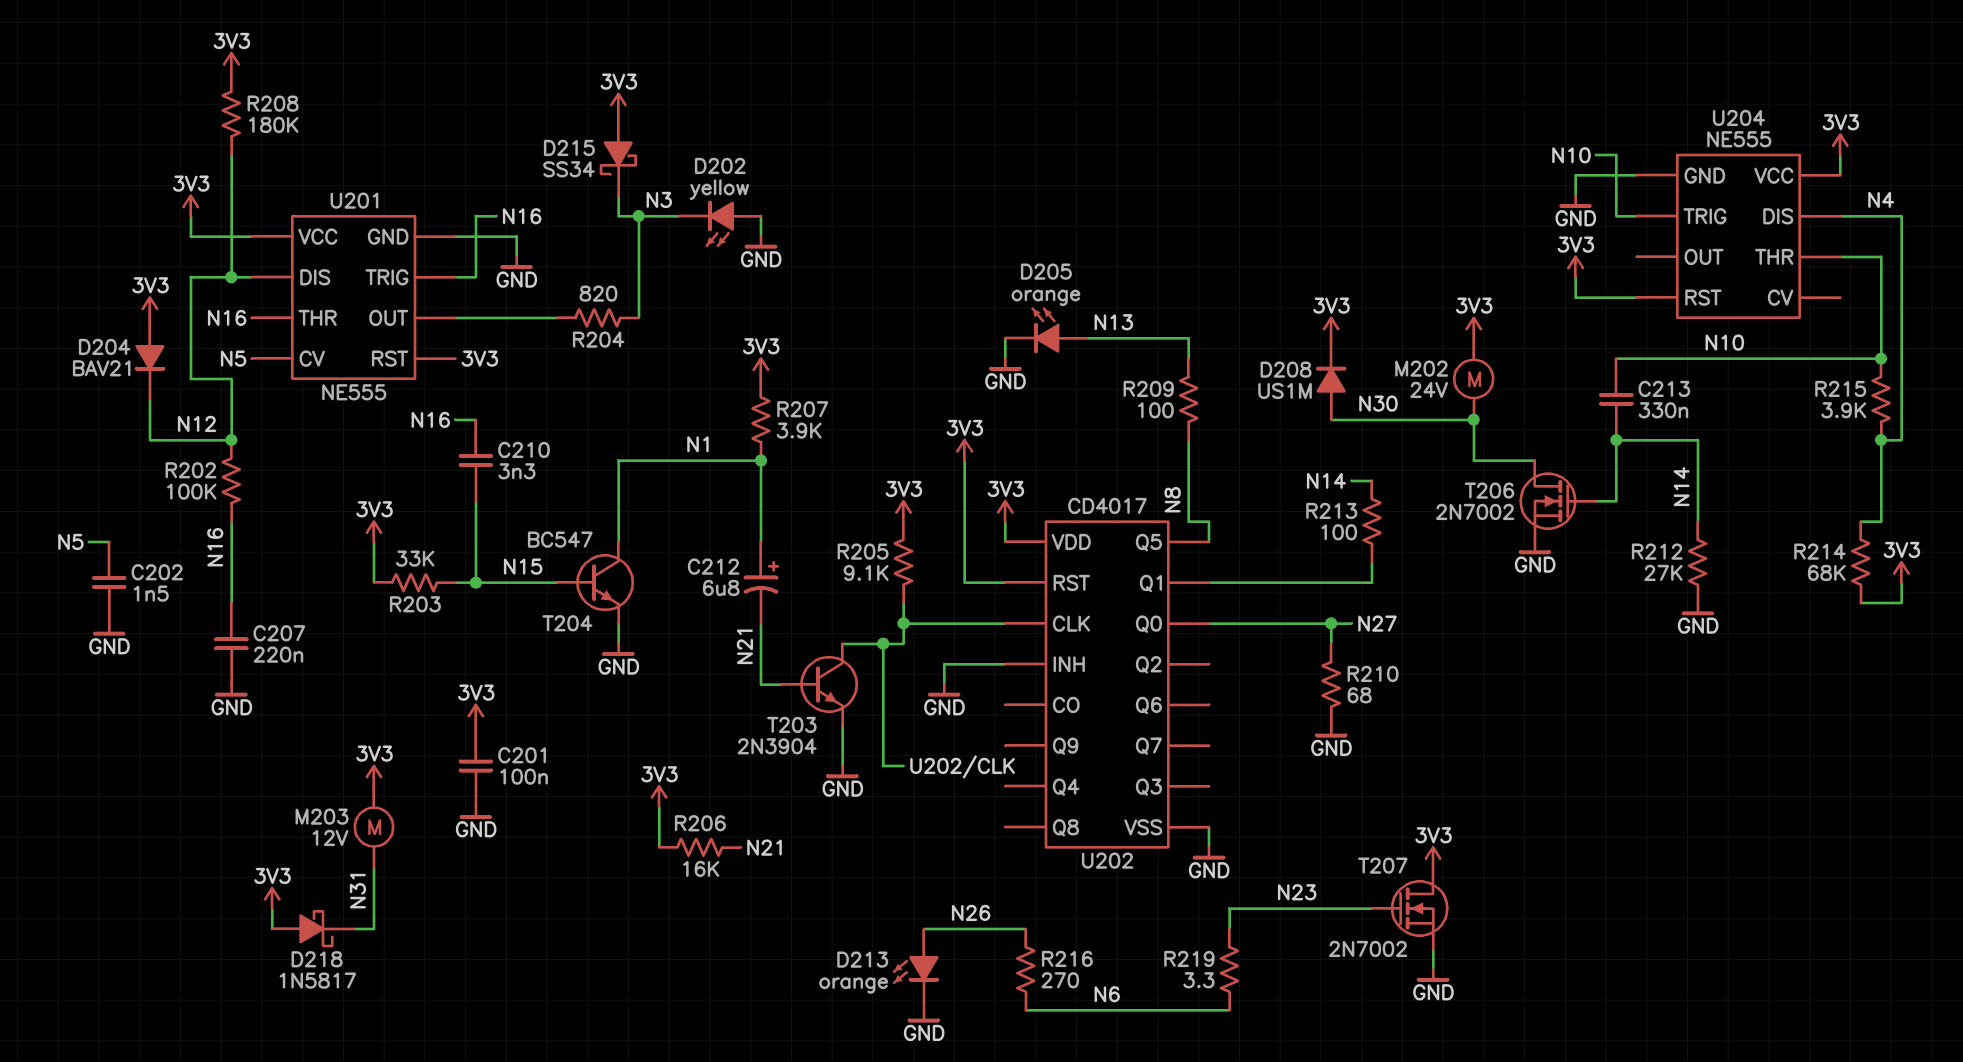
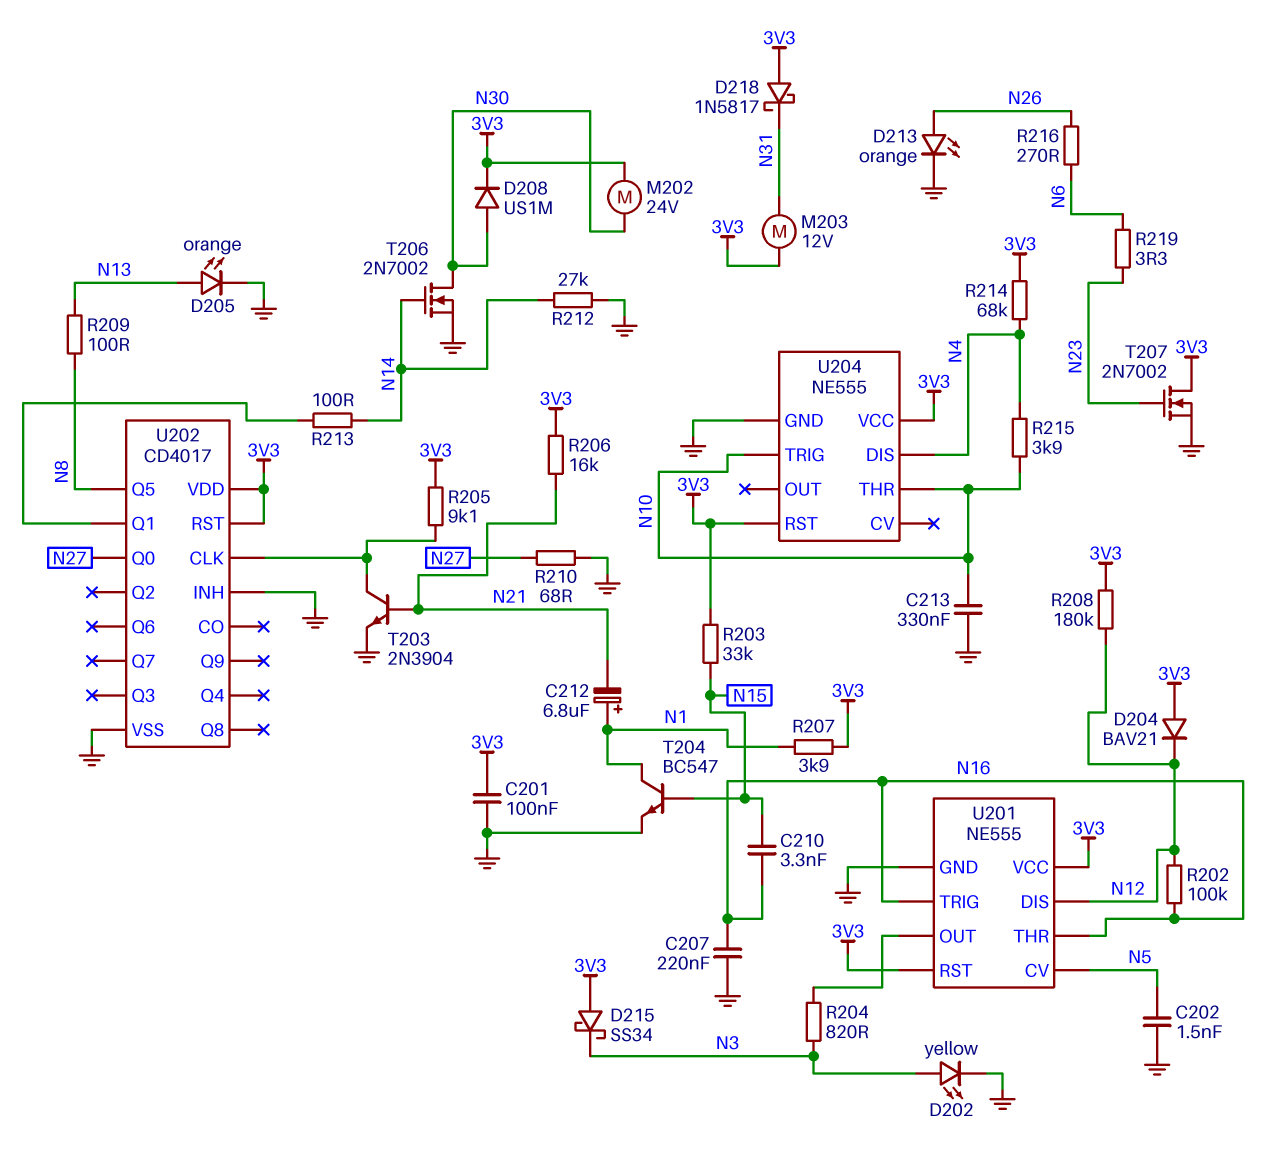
C213: 330nF (N10, N14) -> 330nF (GND, N10)
D202: LED yellow (A GND, K N3) -> LED yellow (A N3, K GND)

